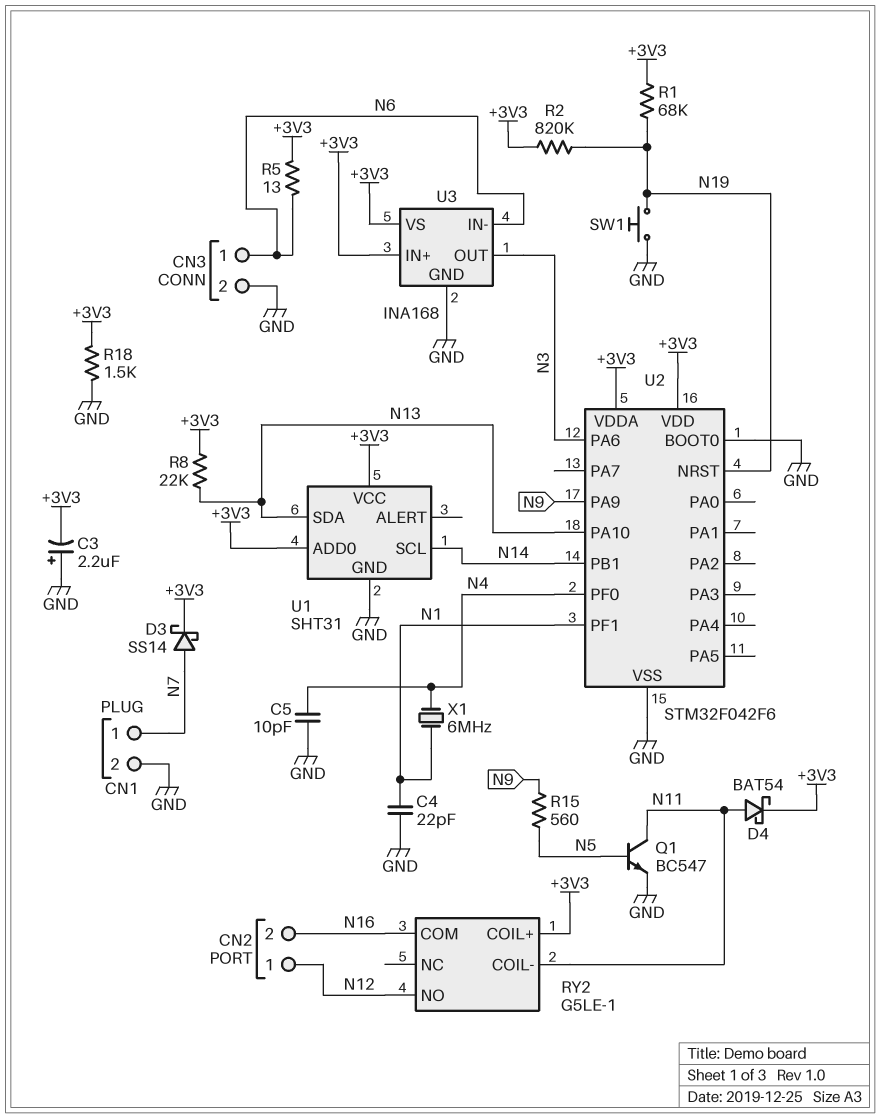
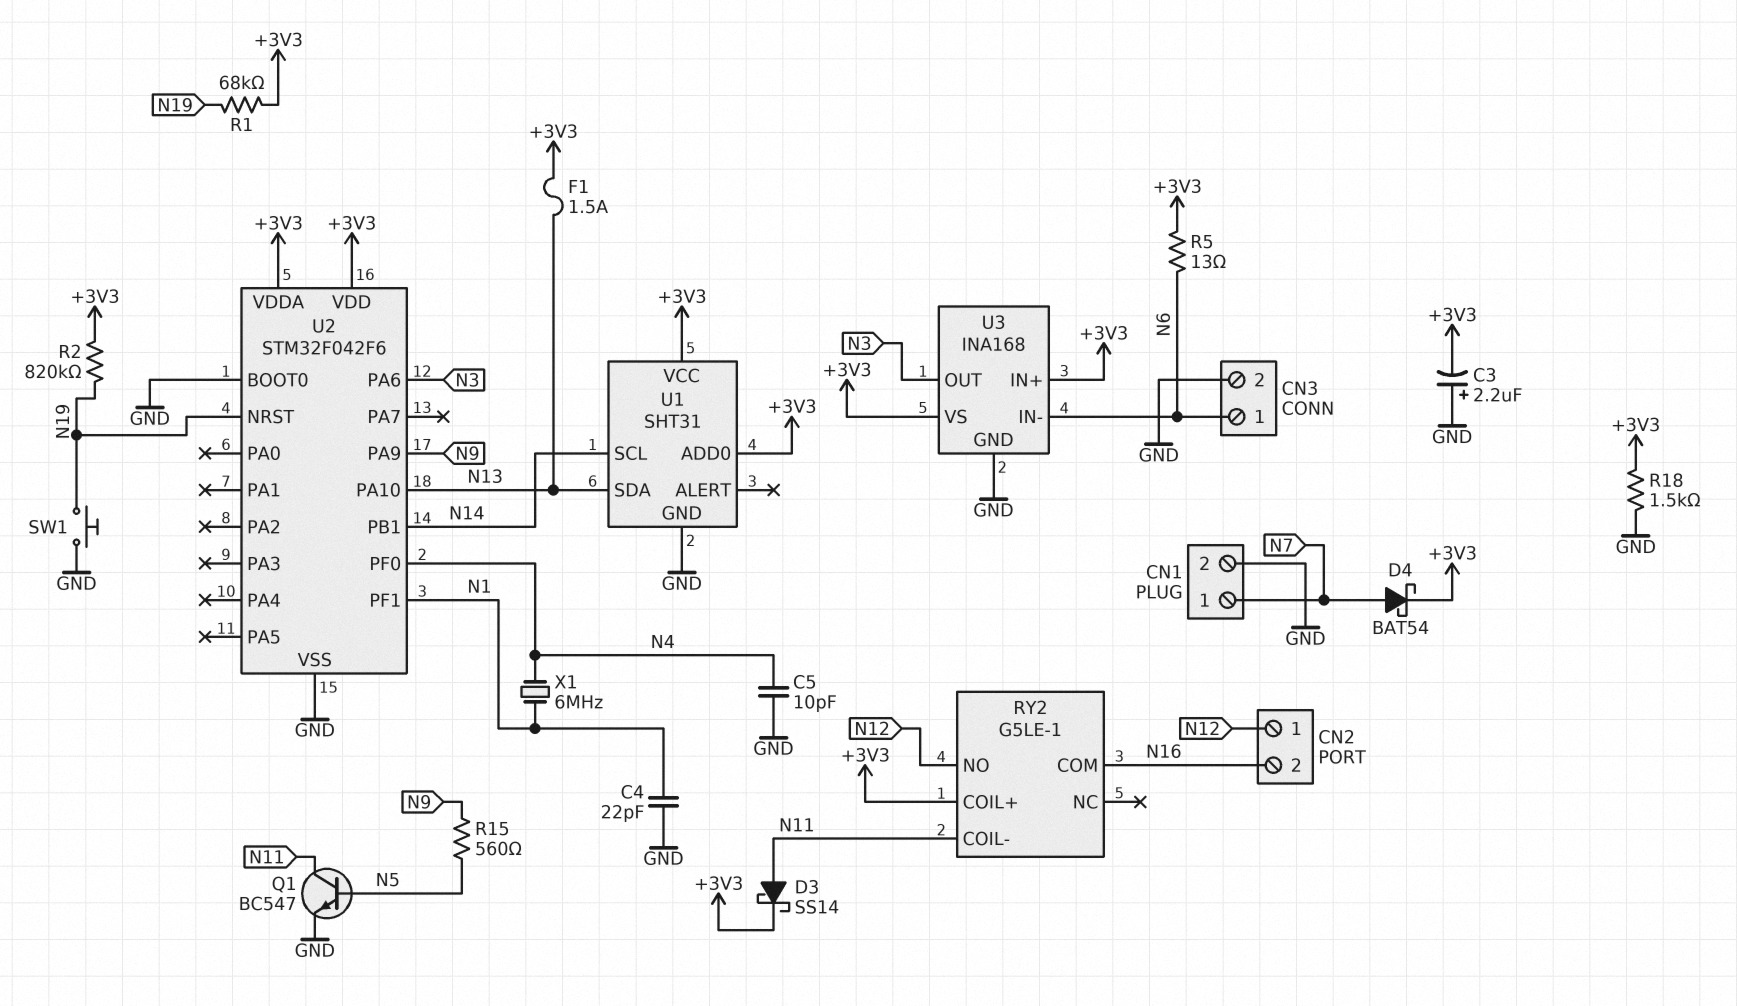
D3: schottky SS14 (A N7, K +3V3) -> schottky SS14 (A N11, K +3V3)
D4: schottky BAT54 (A N11, K +3V3) -> schottky BAT54 (A N7, K +3V3)
F1: none -> 1.5A (+3V3, N13)
R8: 22k (+3V3, N13) -> none

